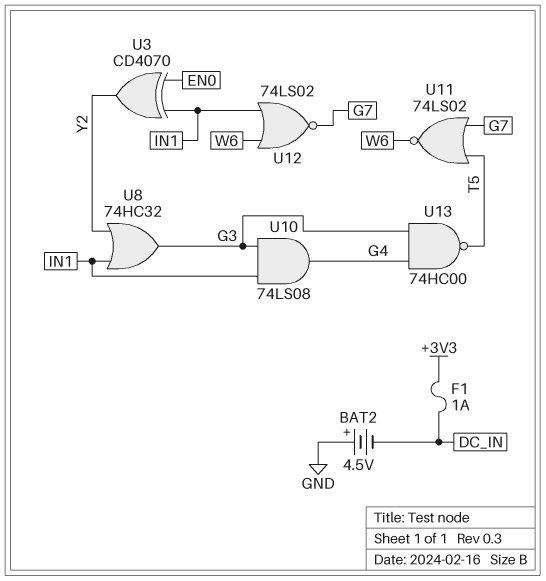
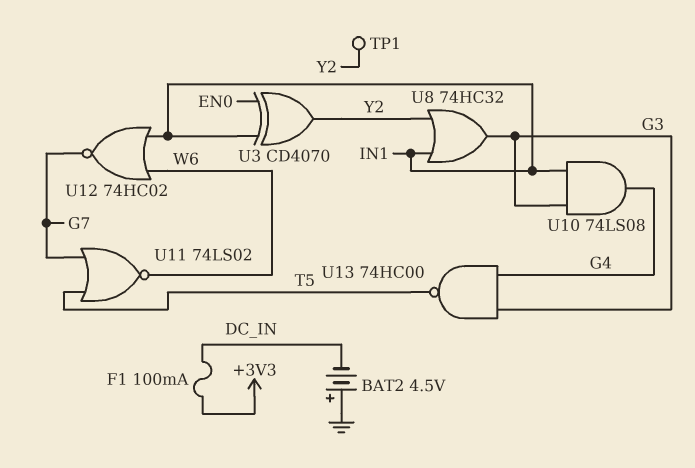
F1: 1A (+3V3, DC_IN) -> 100mA (+3V3, DC_IN)
TP1: none -> test point (Y2)
U12: NOR 74LS02 (in IN1, in W6, out G7) -> NOR 74HC02 (in IN1, in W6, out G7)

